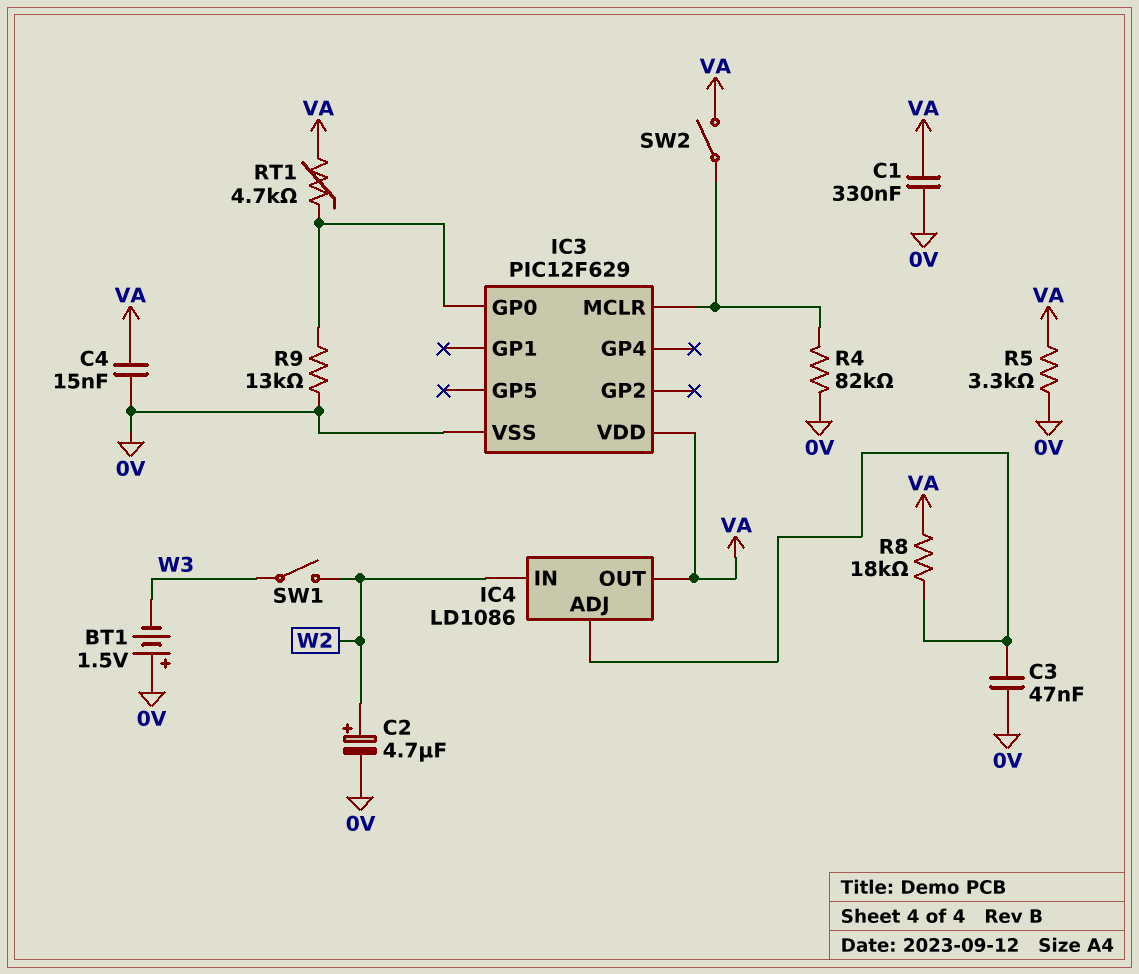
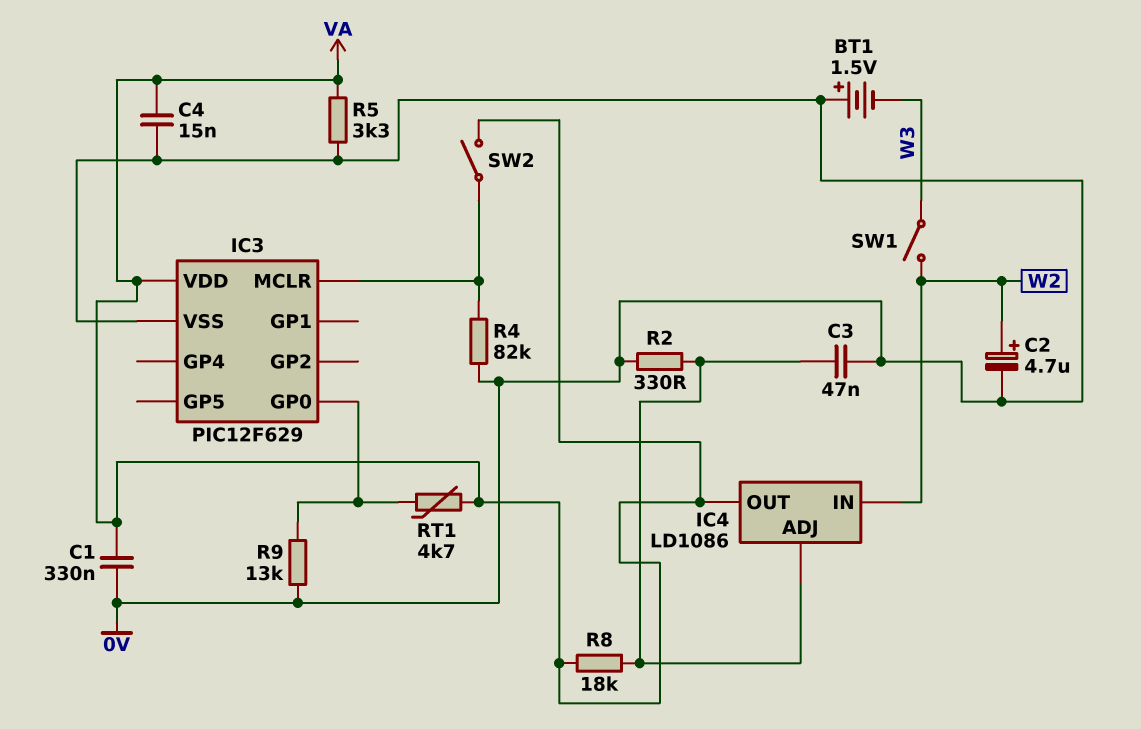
R2: none -> 330 (0V, IC4/ADJ)

